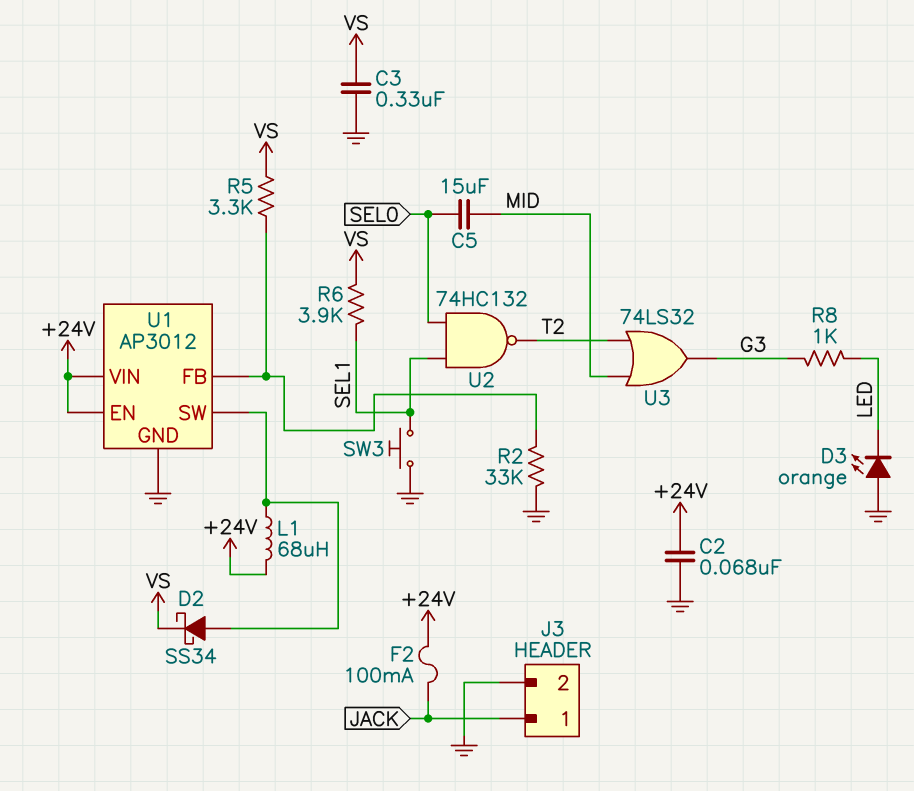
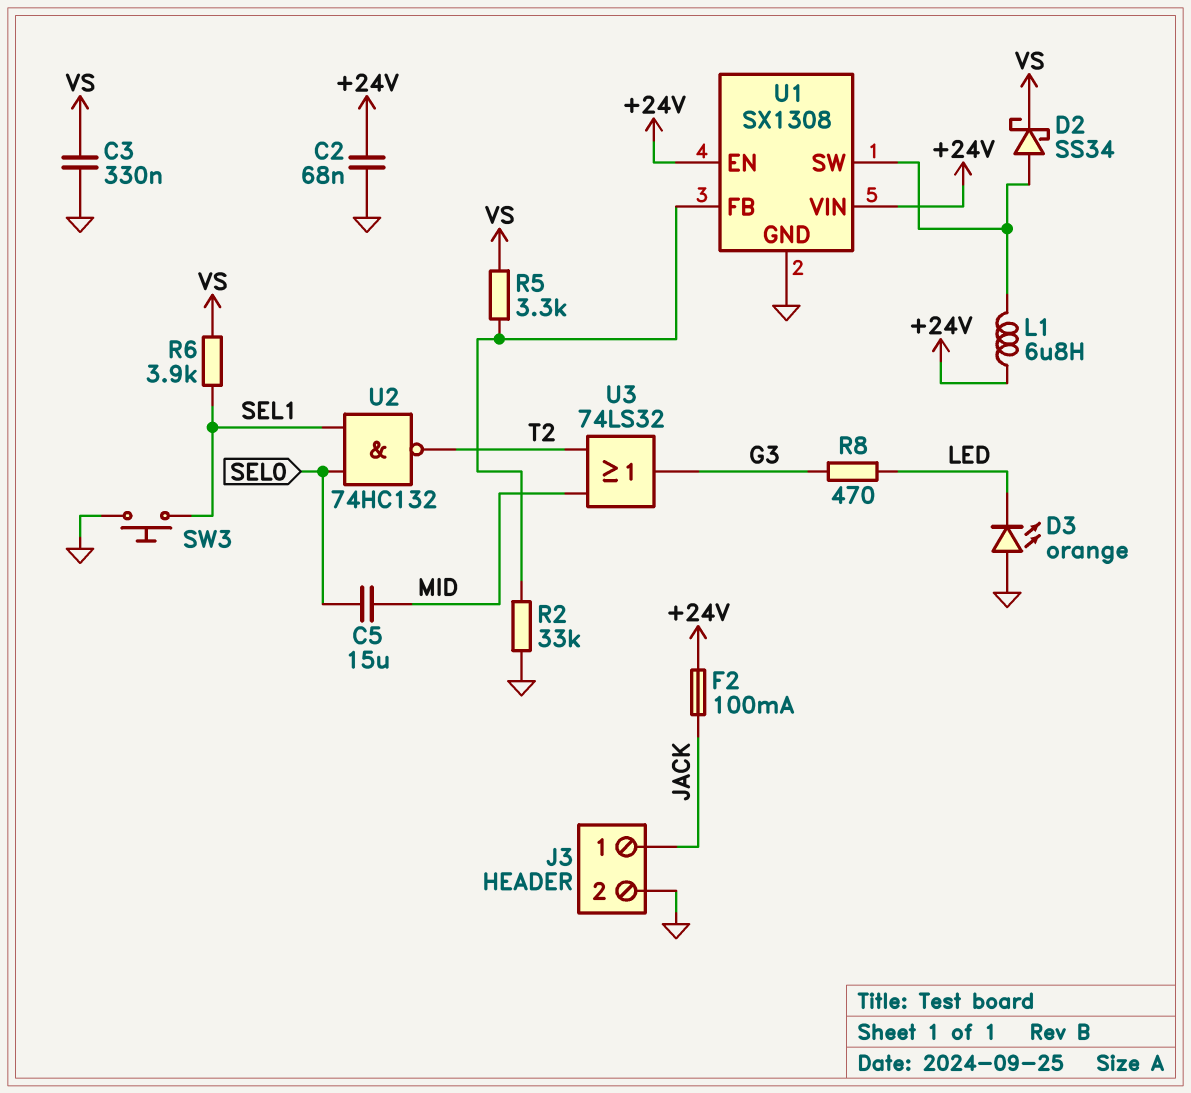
L1: 68uH (+24V, U1/SW) -> 6.8uH (+24V, U1/SW)
R8: 1k (G3, LED) -> 470 (G3, LED)
U1: AP3012 -> SX1308

